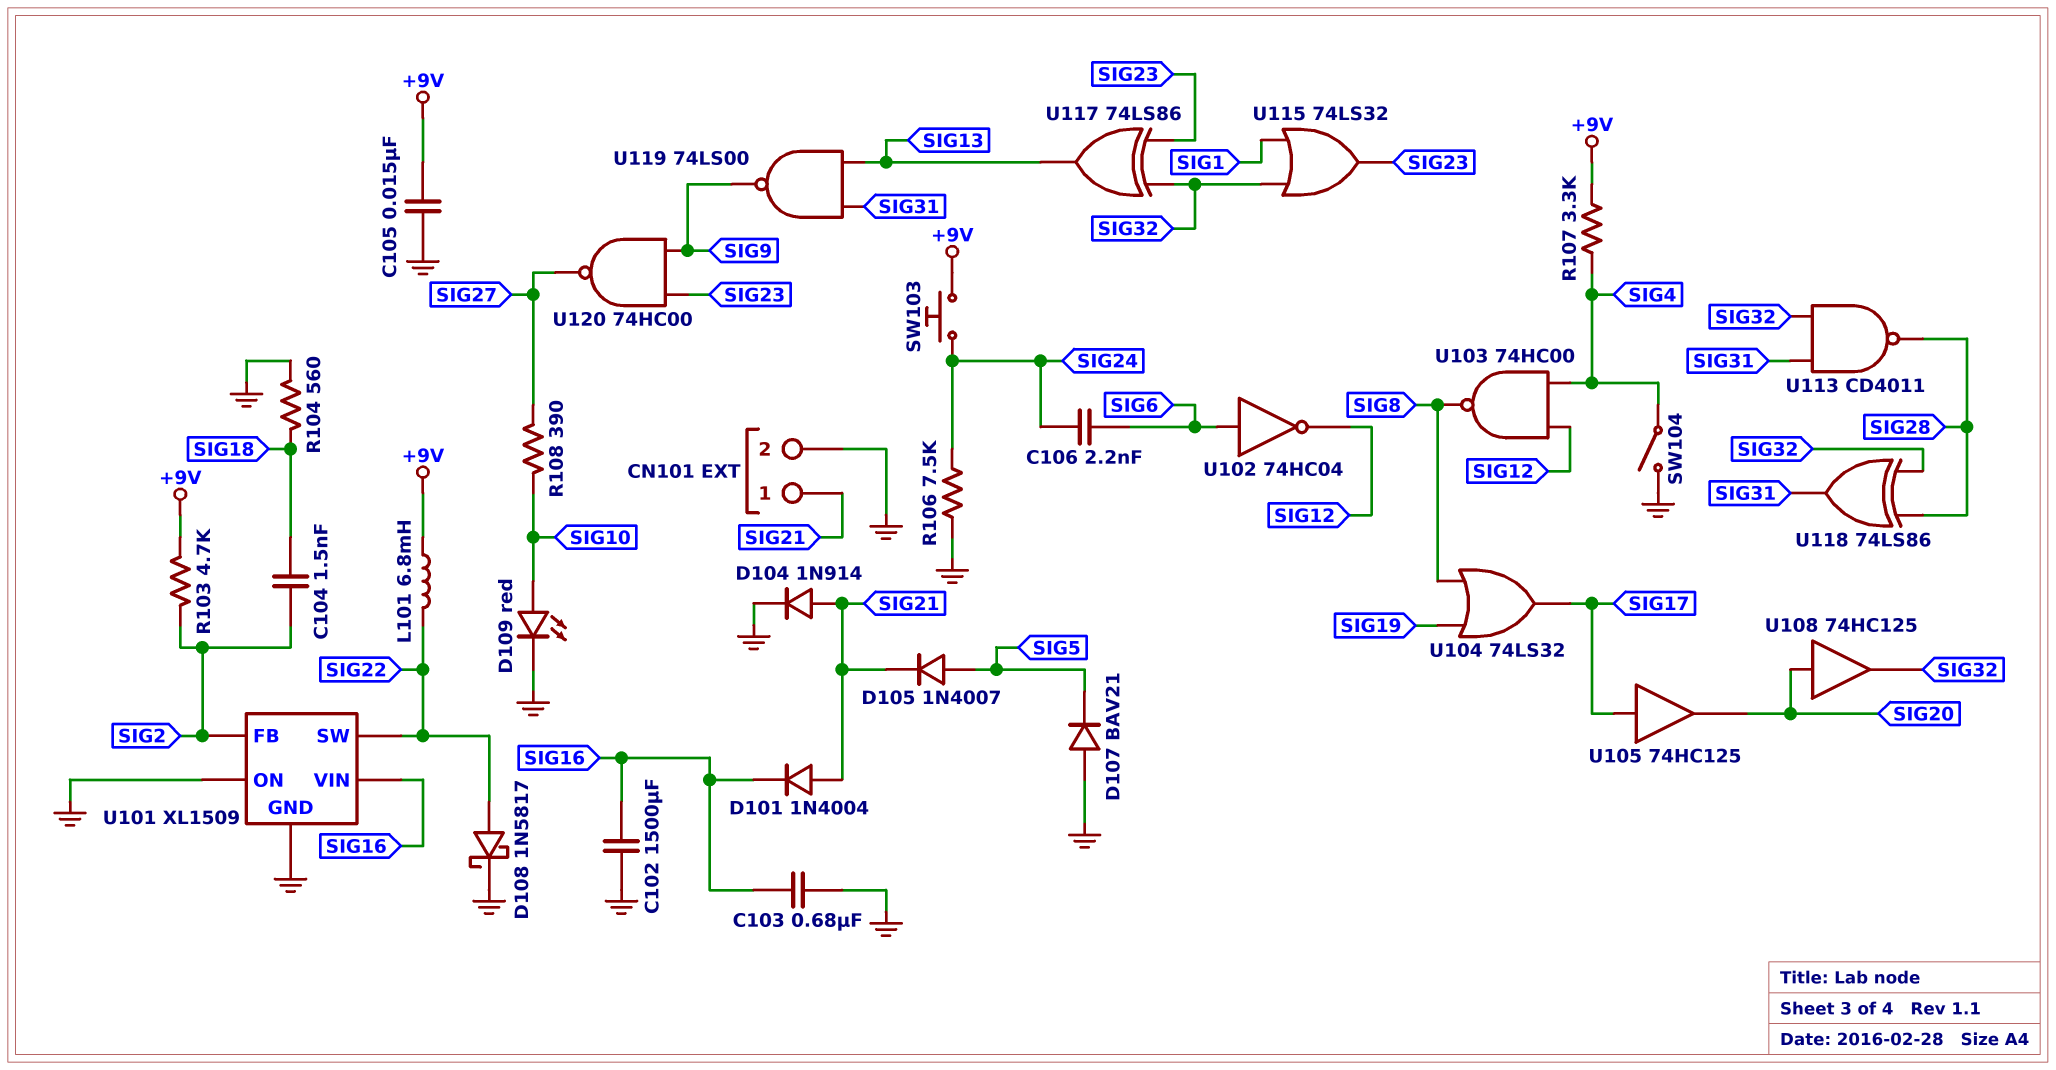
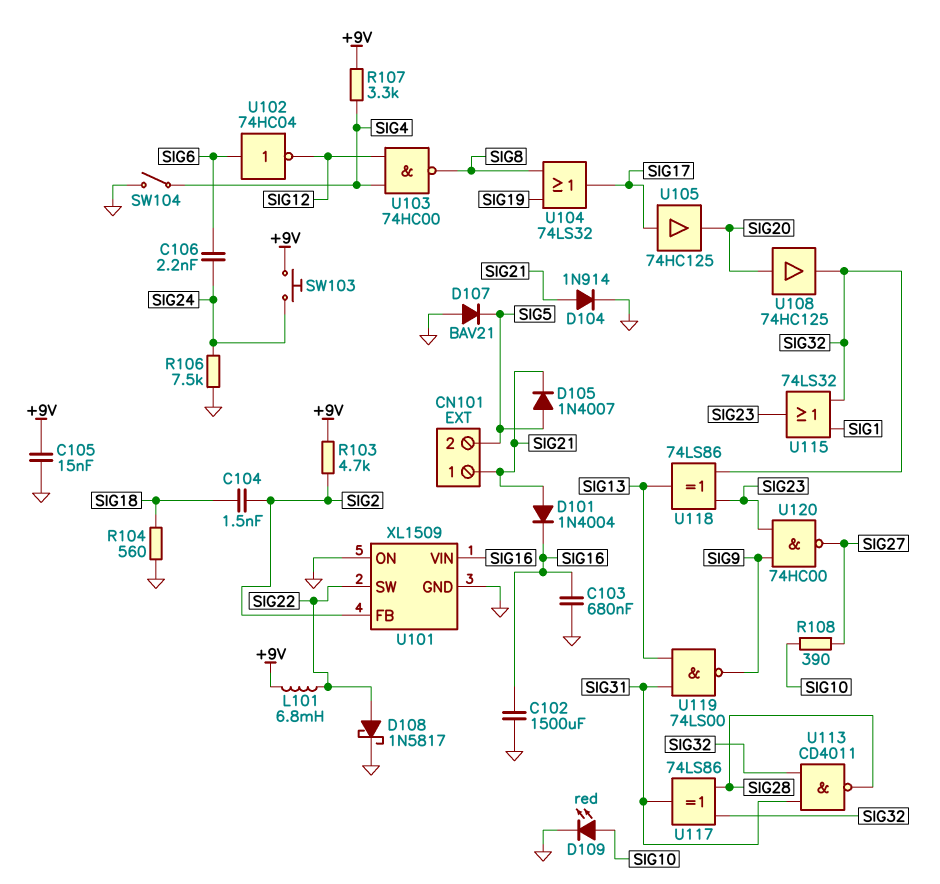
CN101 pin 2: GND -> SIG5
U117: XOR 74LS86 (in SIG23, in SIG32, out SIG13) -> XOR 74LS86 (in SIG28, in SIG32, out SIG31)
U118: XOR 74LS86 (in SIG28, in SIG32, out SIG31) -> XOR 74LS86 (in SIG23, in SIG32, out SIG13)

